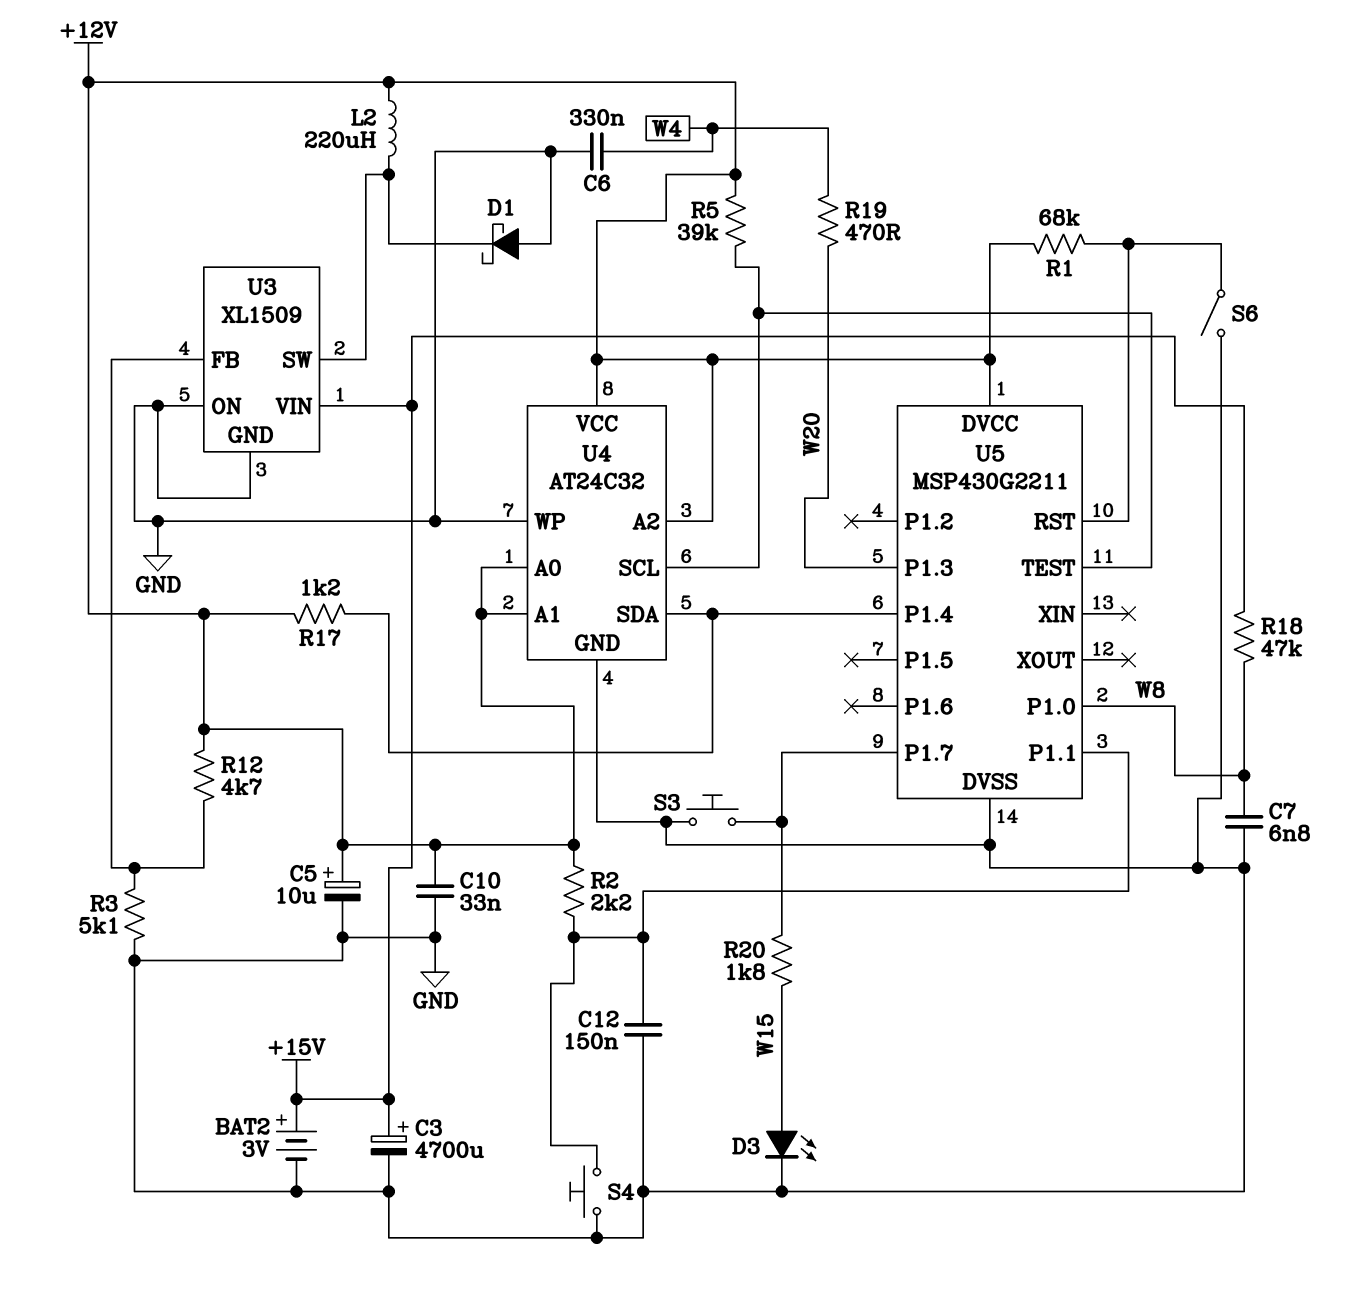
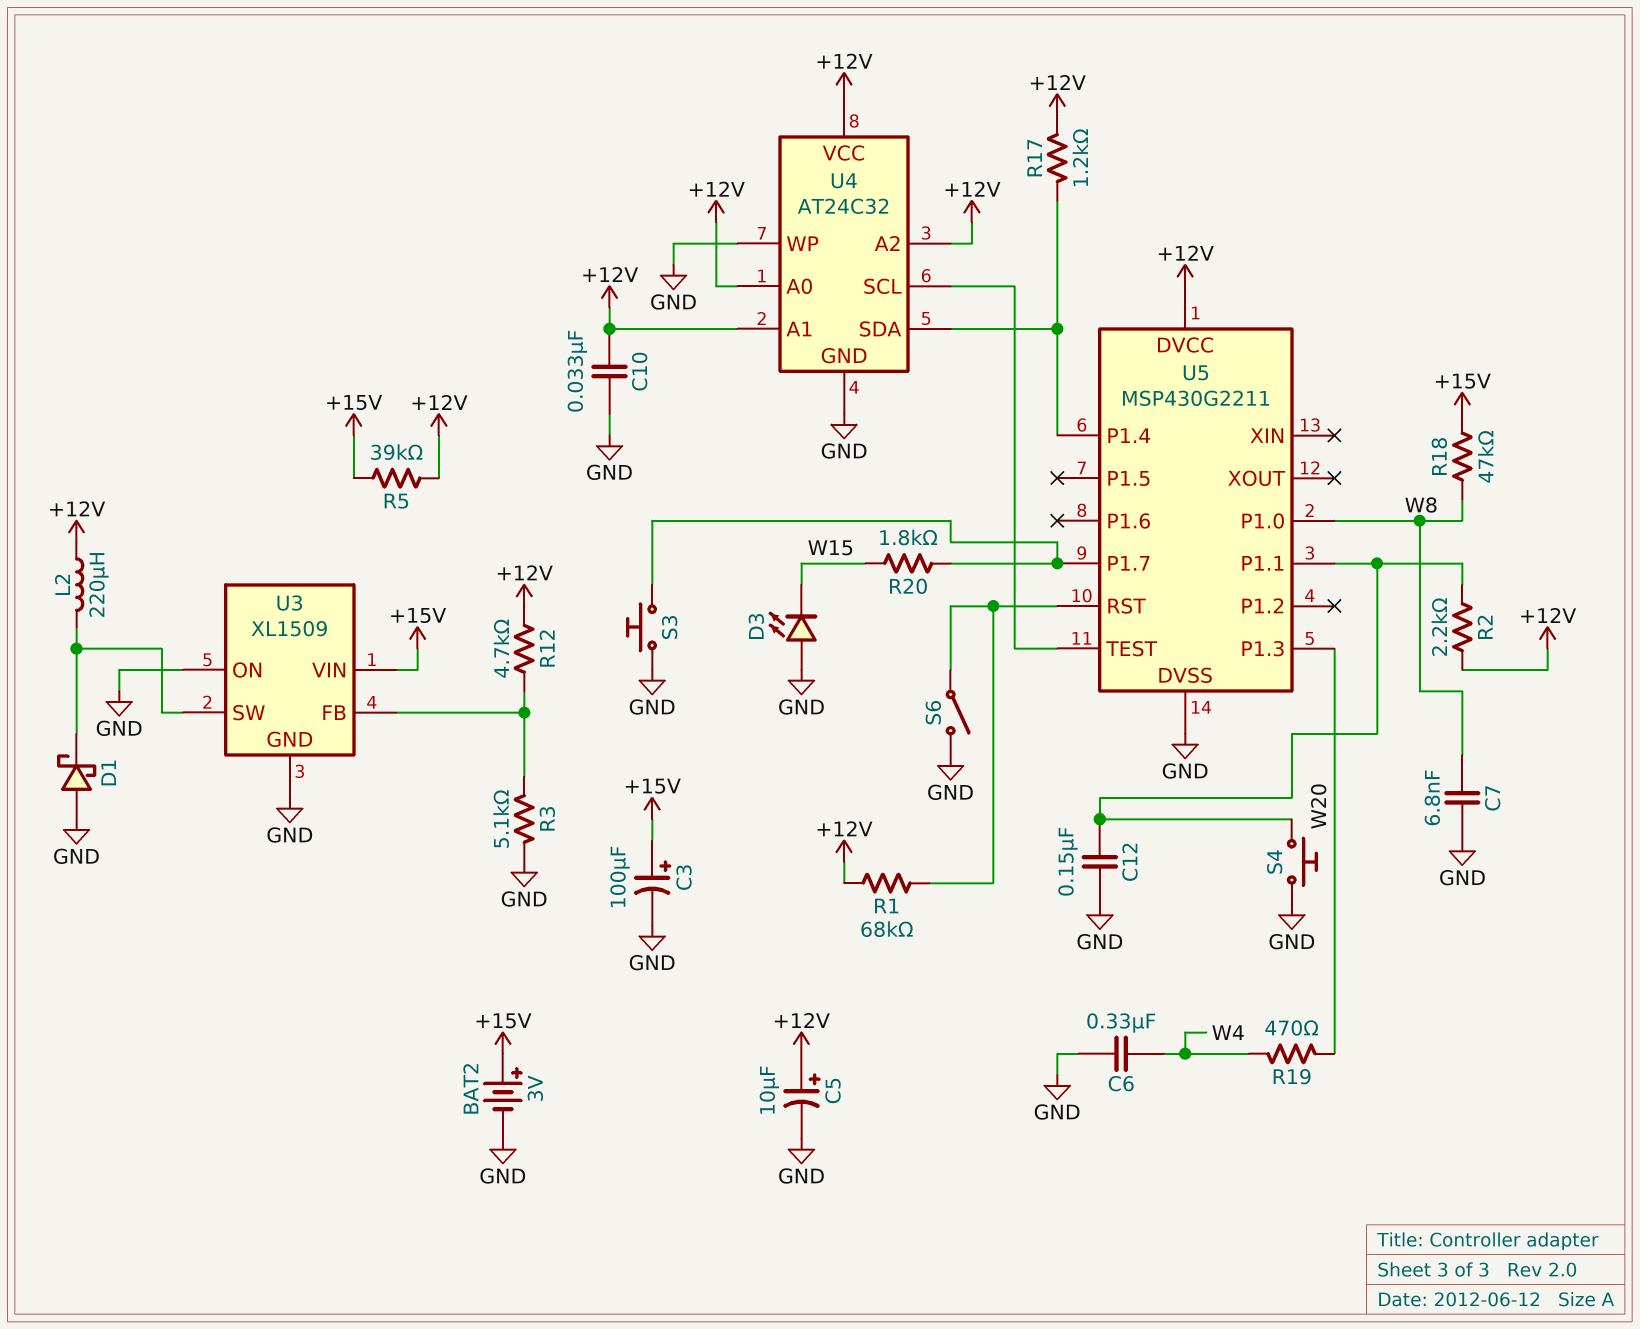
C3: 4700uF (plus +15V, minus GND) -> 100uF (plus +15V, minus GND)
D3: LED (A W15, K GND) -> LED (A GND, K W15)
R5: 39k (+12V, U4/SCL) -> 39k (+12V, +15V)

